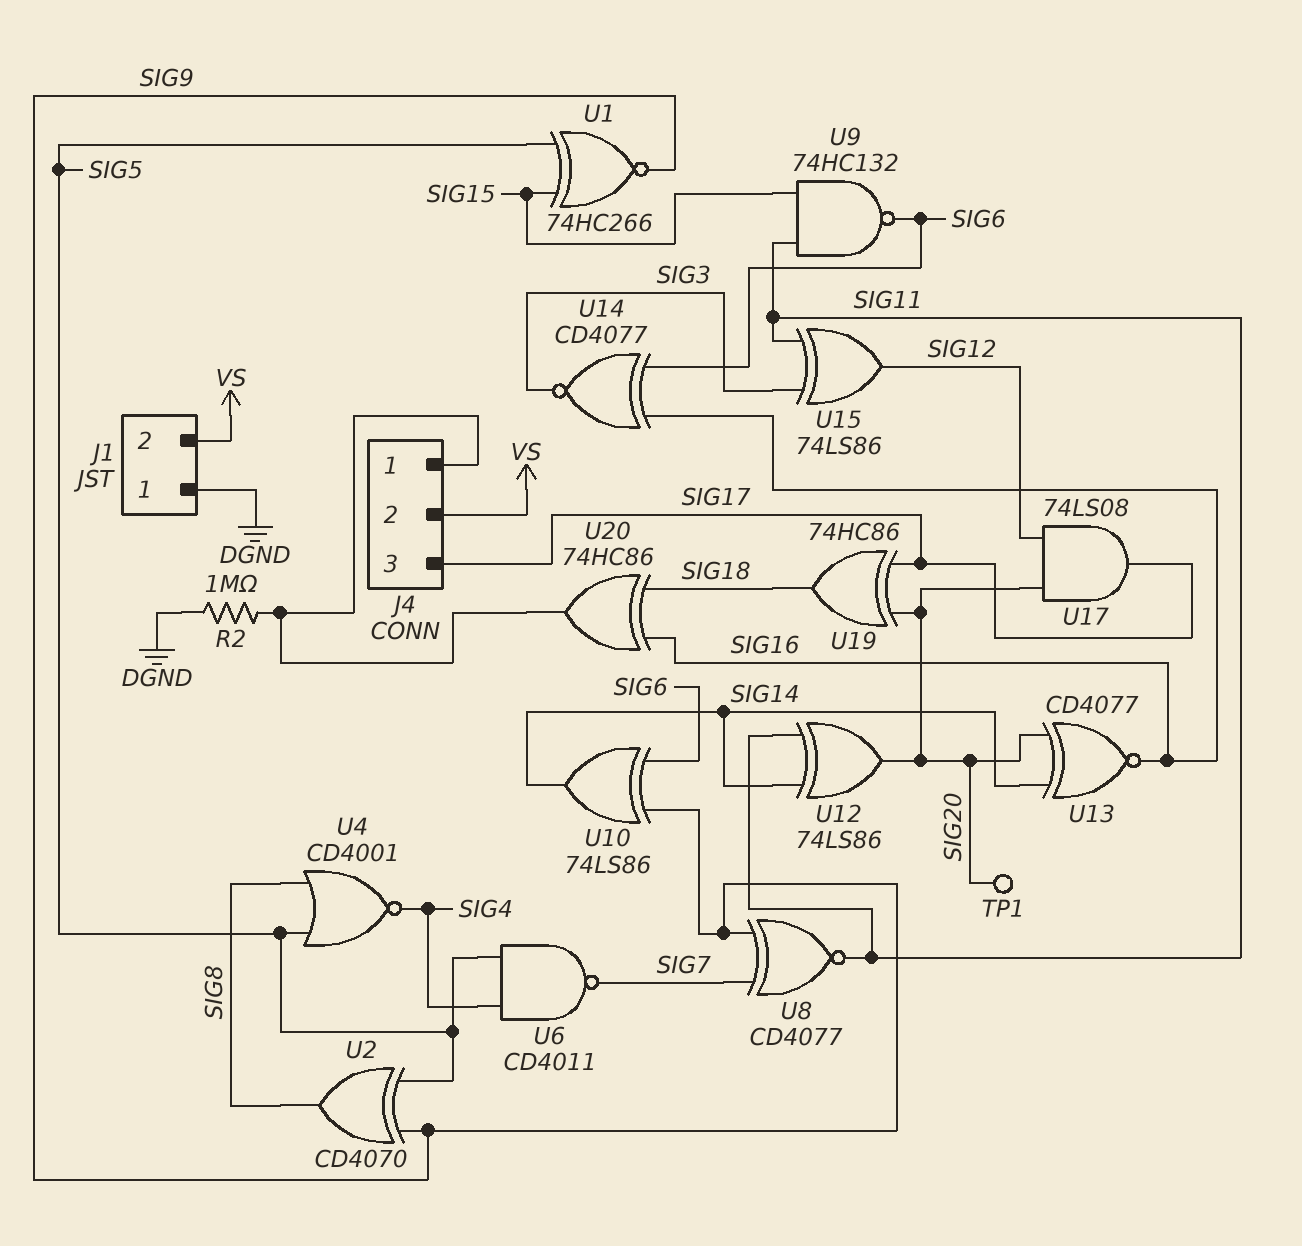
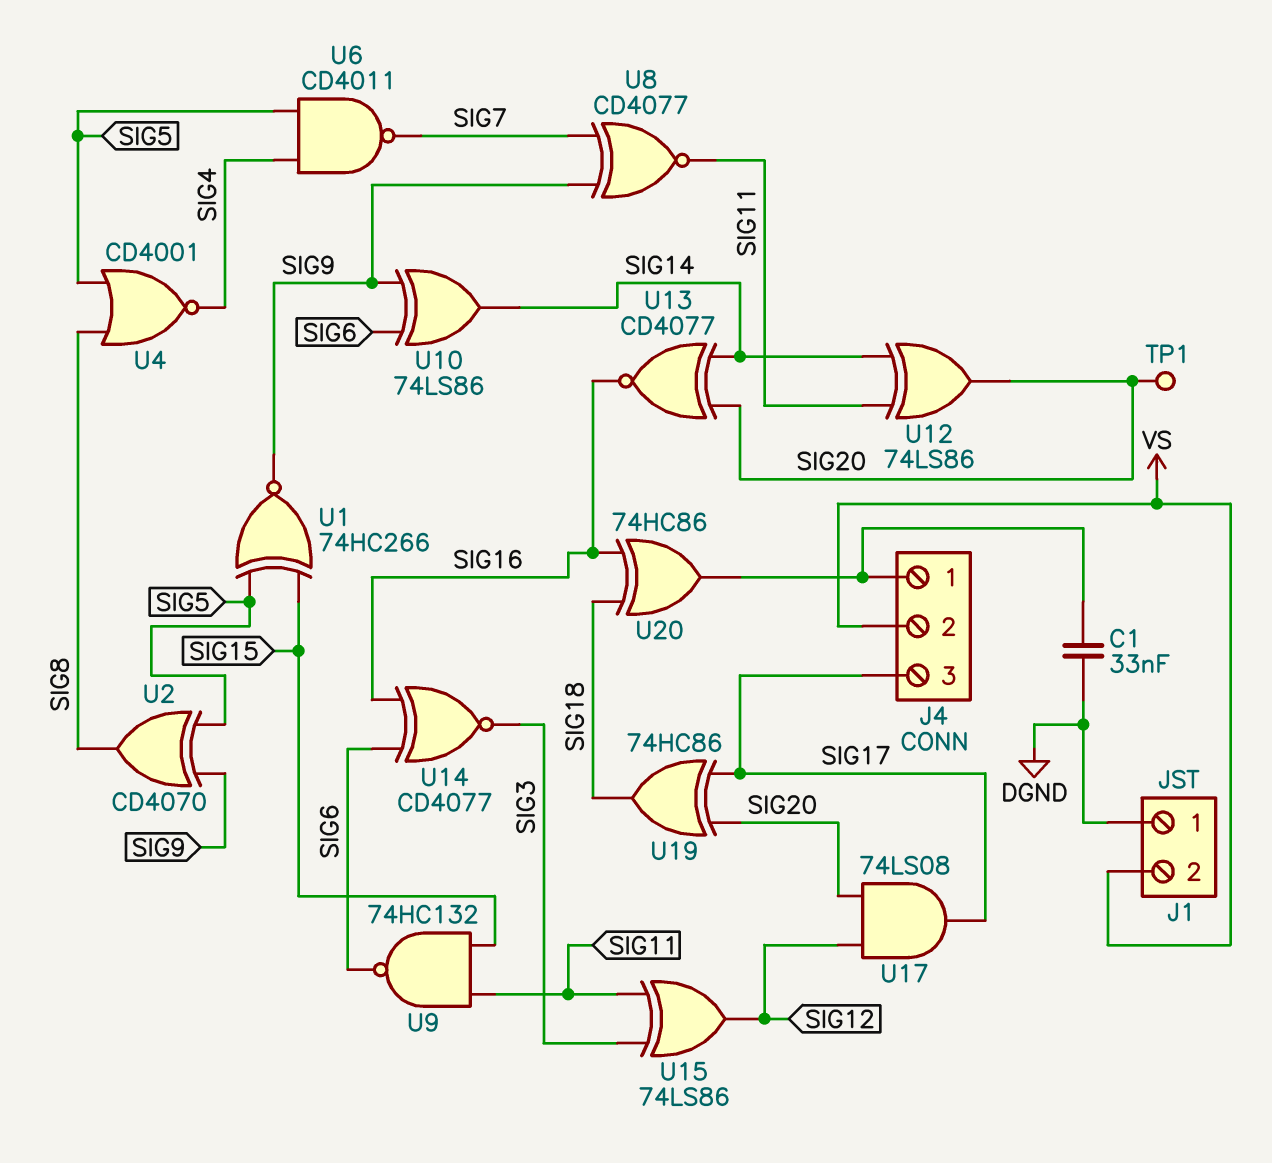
C1: none -> 33nF (DGND, J4/1)
R2: 1M (DGND, J4/1) -> none

